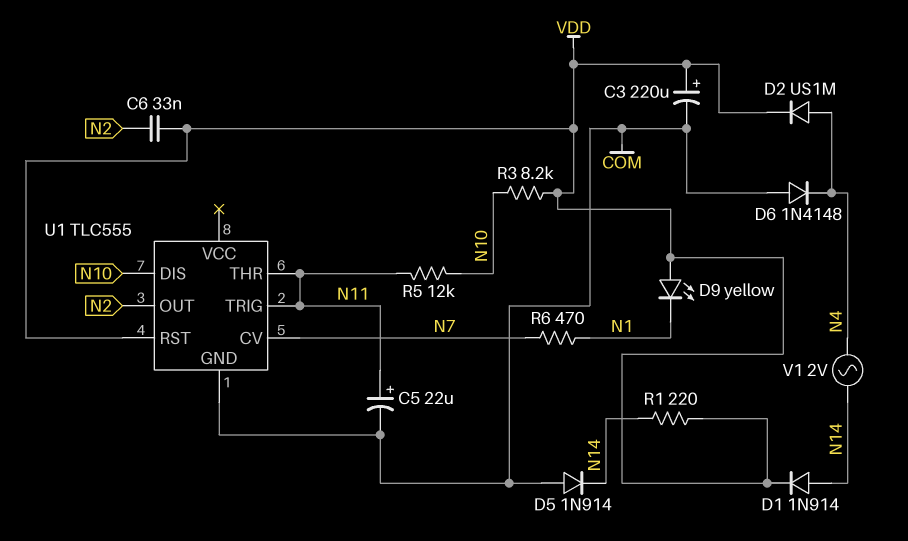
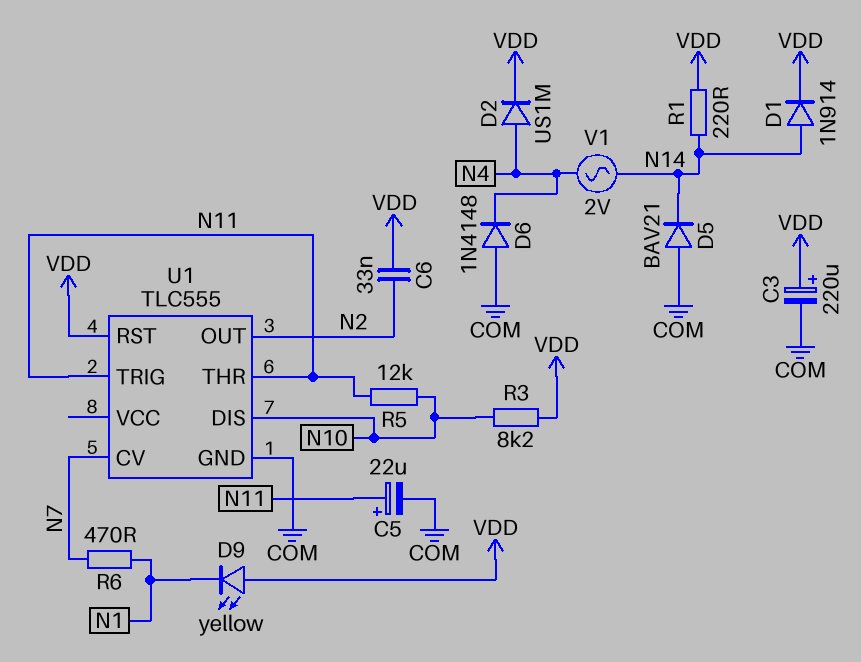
D5: diode 1N914 (A COM, K N14) -> diode BAV21 (A COM, K N14)

